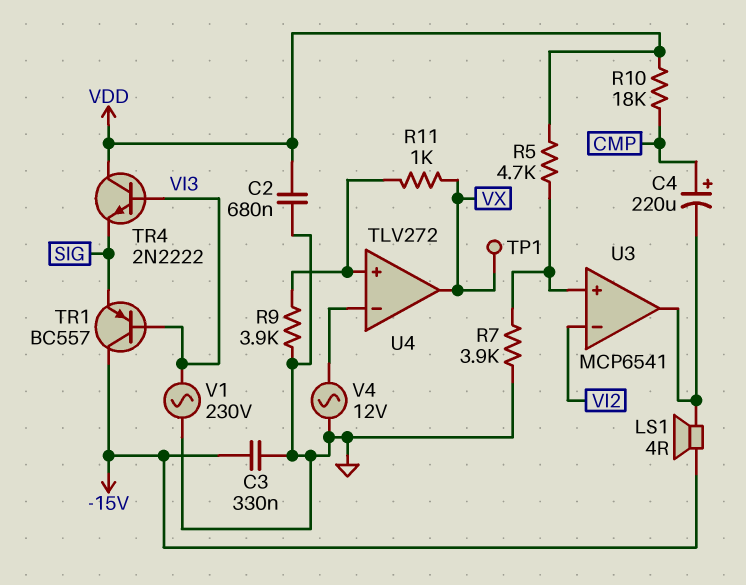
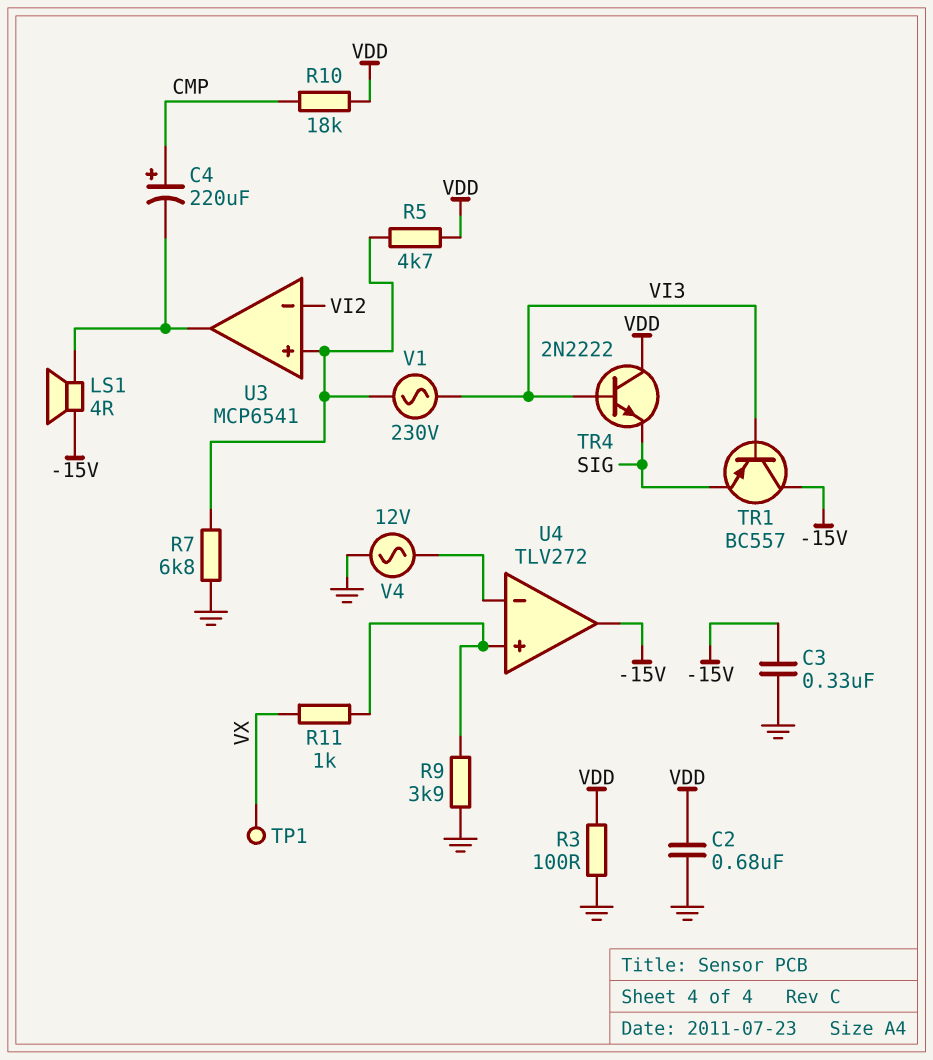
R3: none -> 100 (GND, VDD)
R7: 3.9k (GND, U3/in+) -> 6.8k (GND, U3/in+)
U4 pin out: VX -> -15V
V1: AC 230V (GND, VI3) -> AC 230V (U3/in+, VI3)

